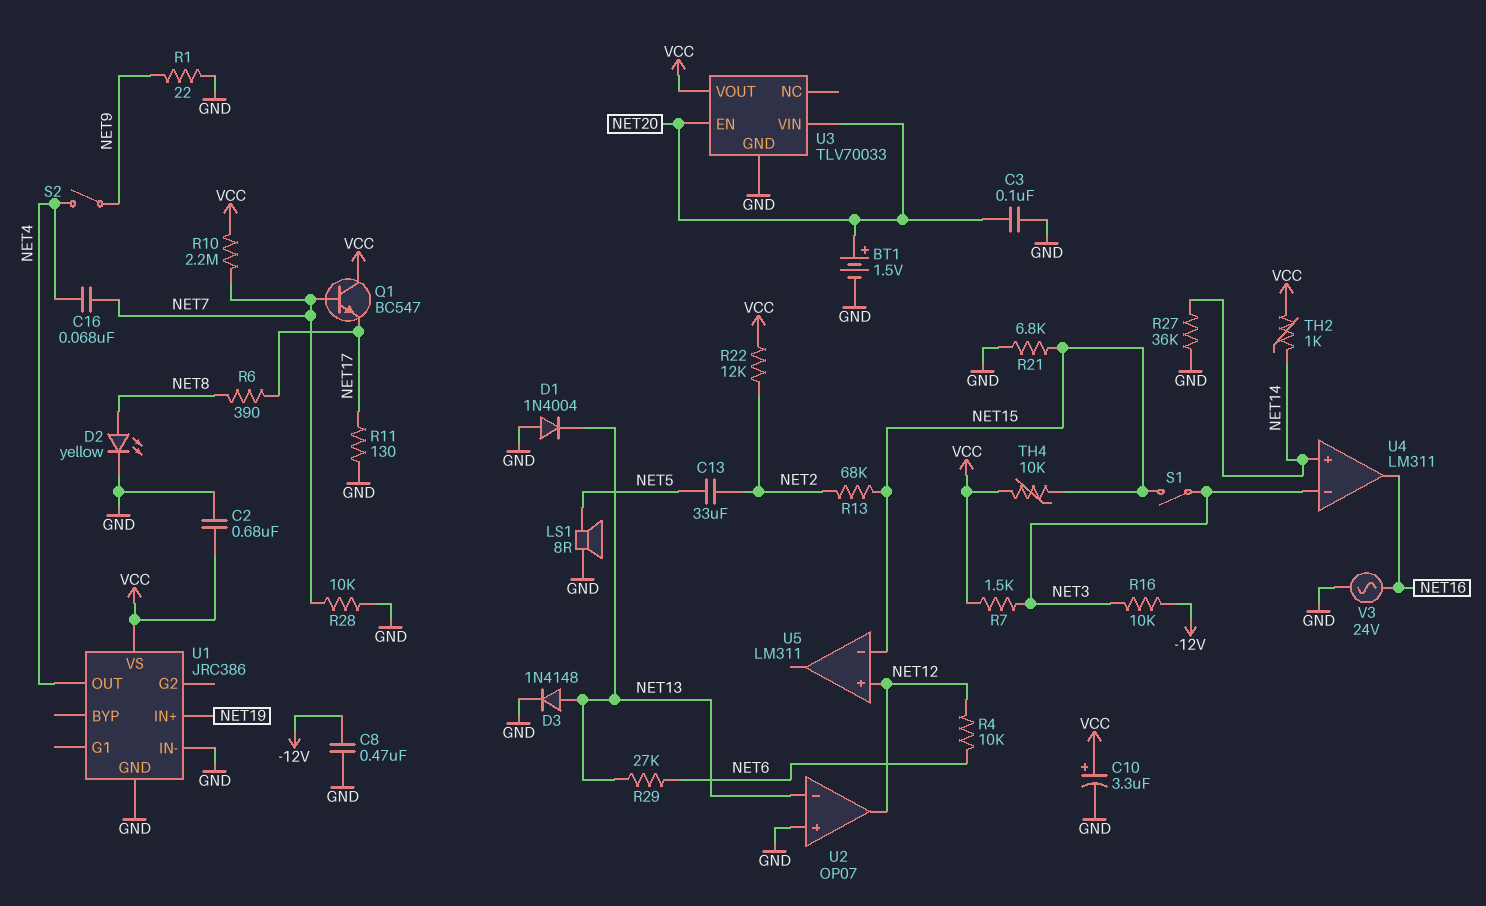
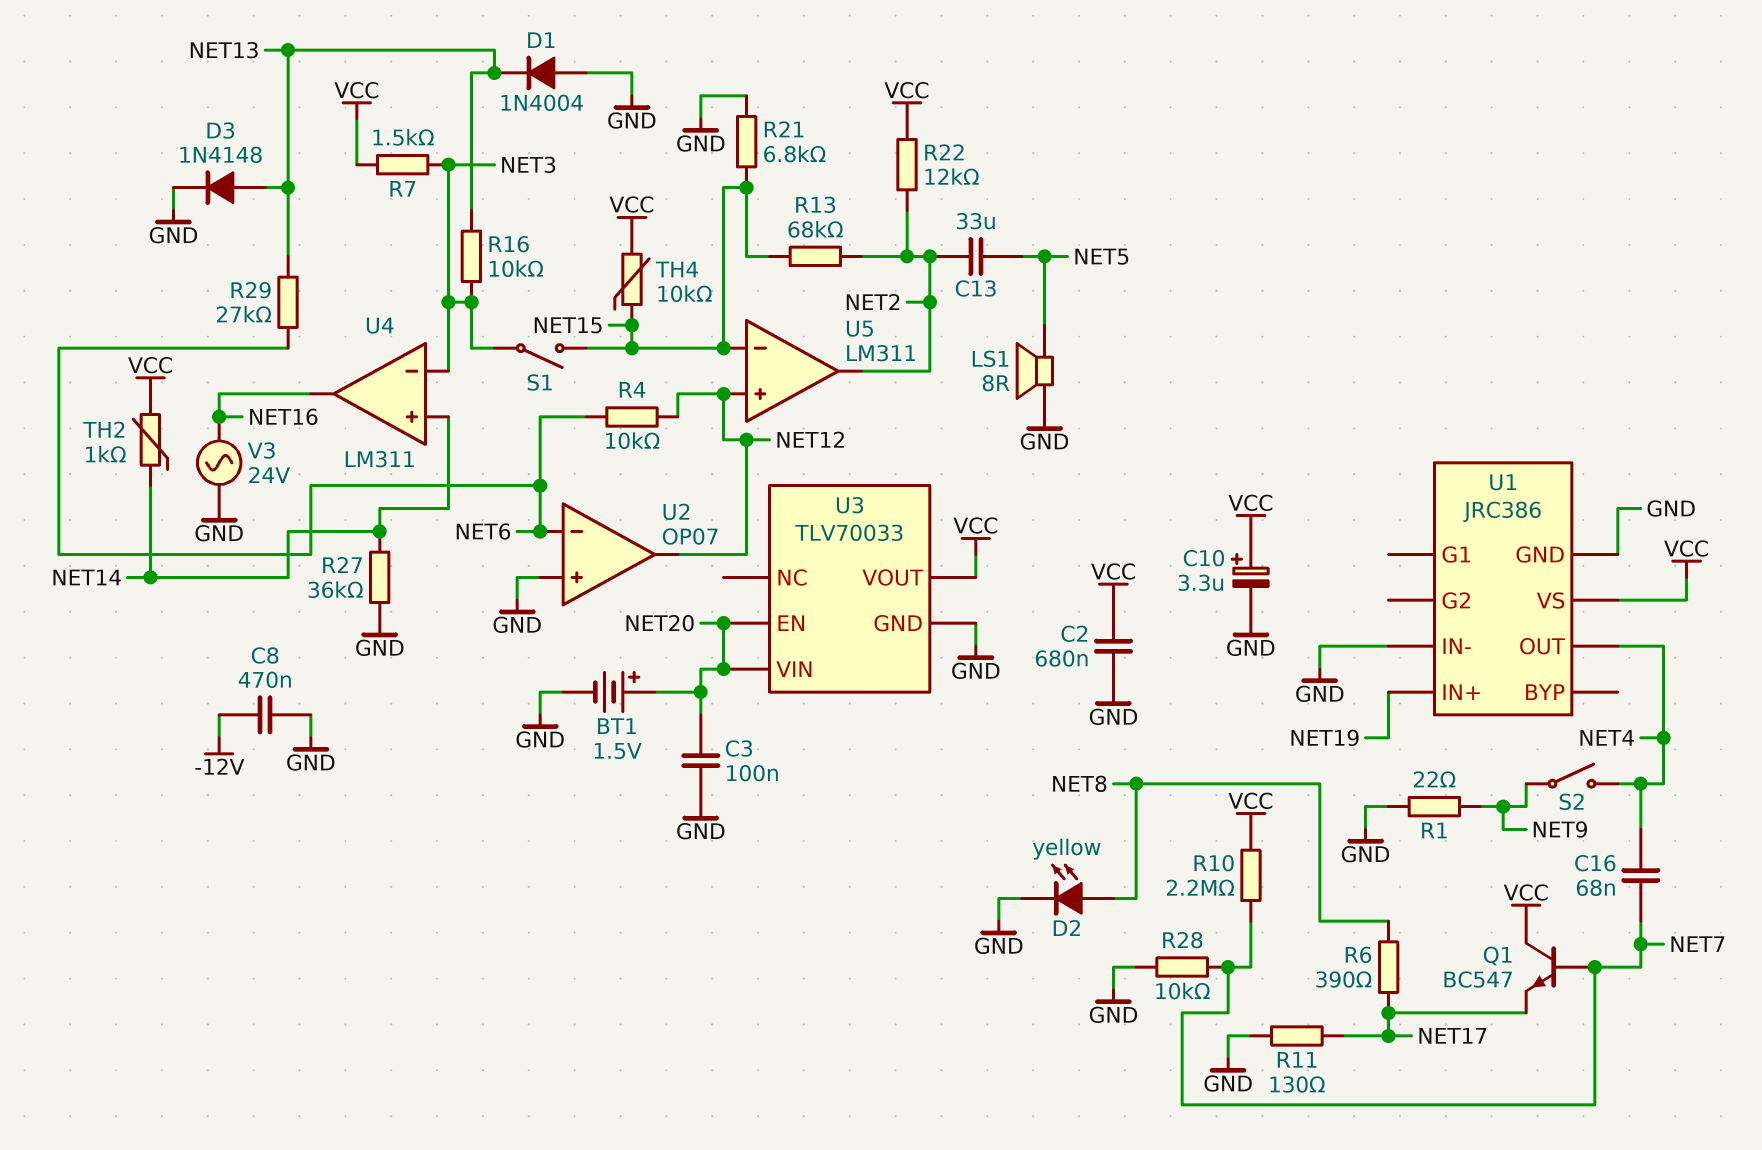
R16: 10k (-12V, NET3) -> 10k (NET3, NET13)
U2 pin in-: NET13 -> NET6
U5 pin out: none -> NET2

